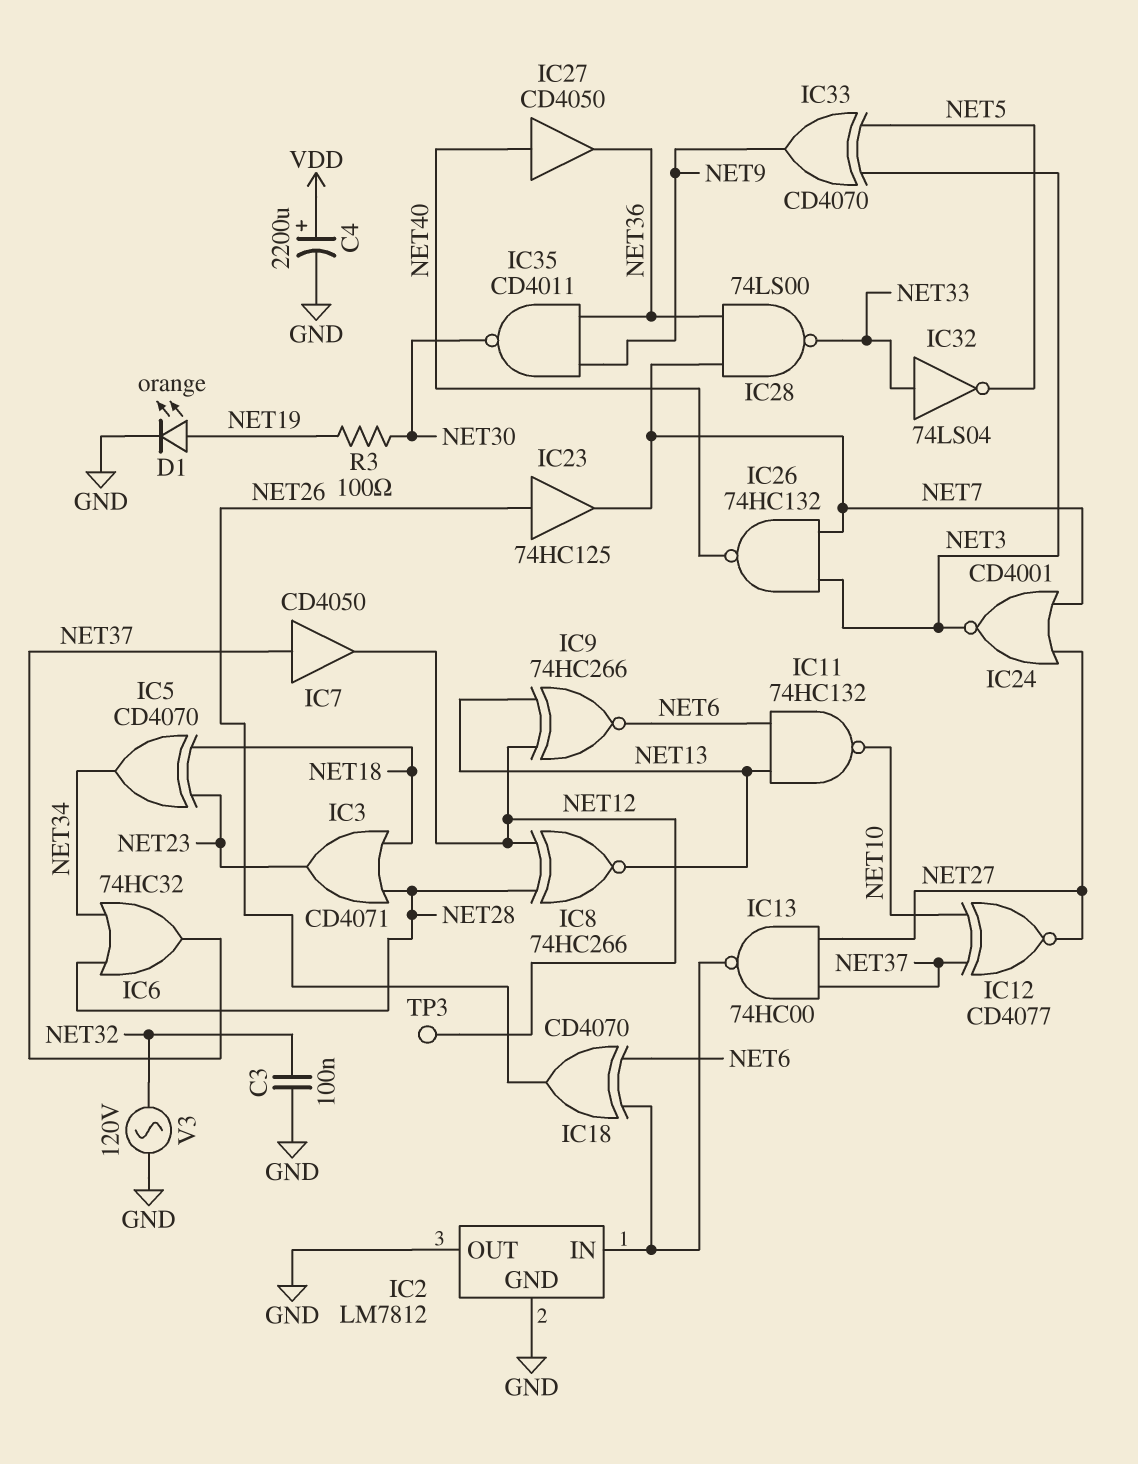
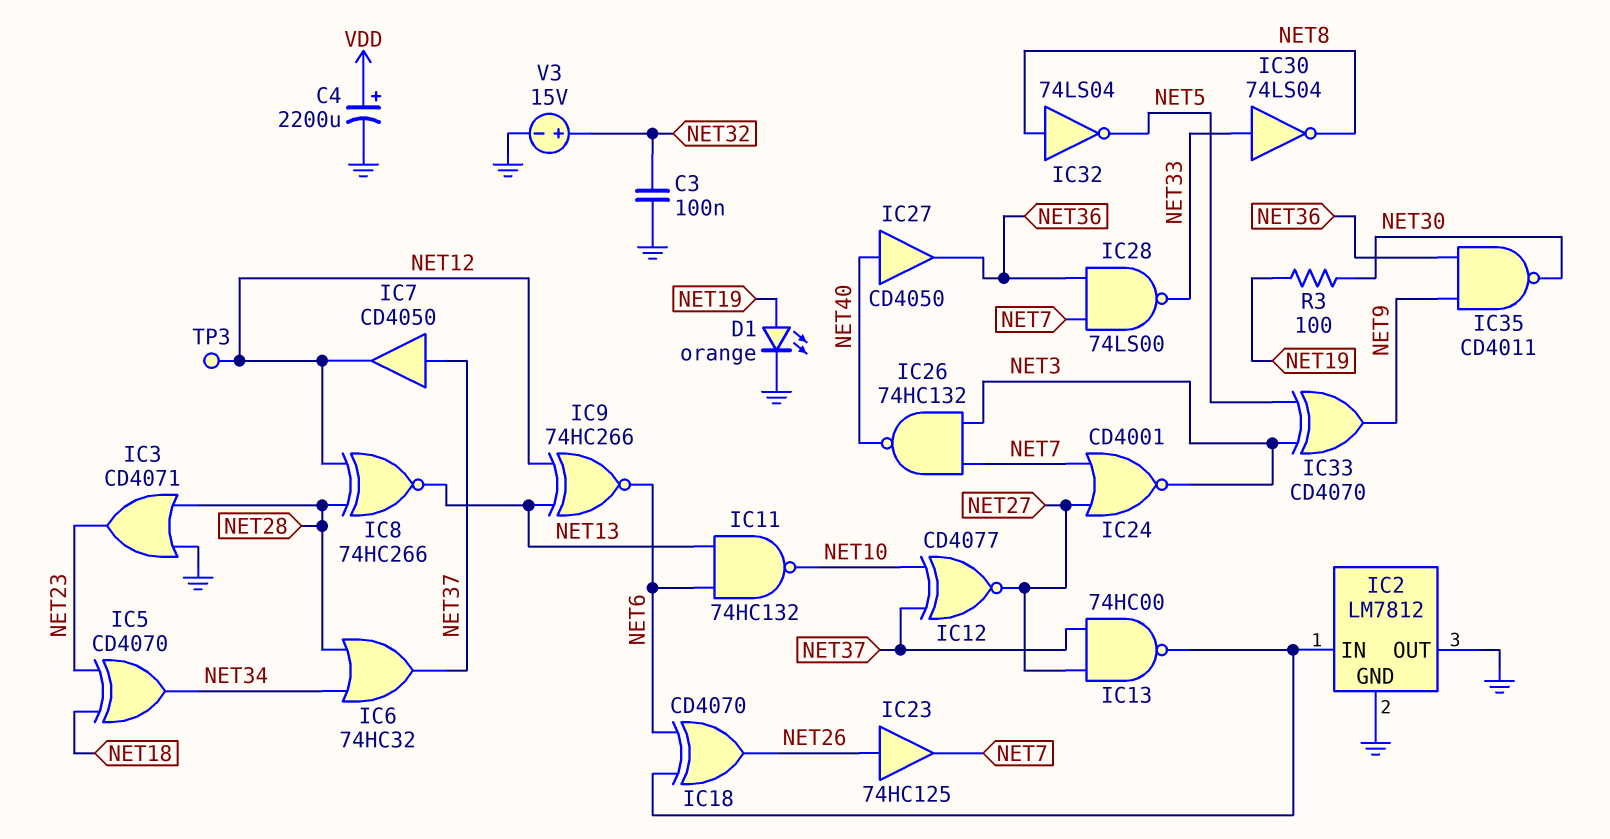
IC3: OR CD4071 (in NET18, in NET28, out NET23) -> OR CD4071 (in GND, in NET28, out NET23)
IC30: none -> NOT 74LS04 (in NET33, out NET8)
IC32: NOT 74LS04 (in NET33, out NET5) -> NOT 74LS04 (in NET8, out NET5)
V3: AC 120V (GND, NET32) -> 15V (plus NET32, minus GND)

